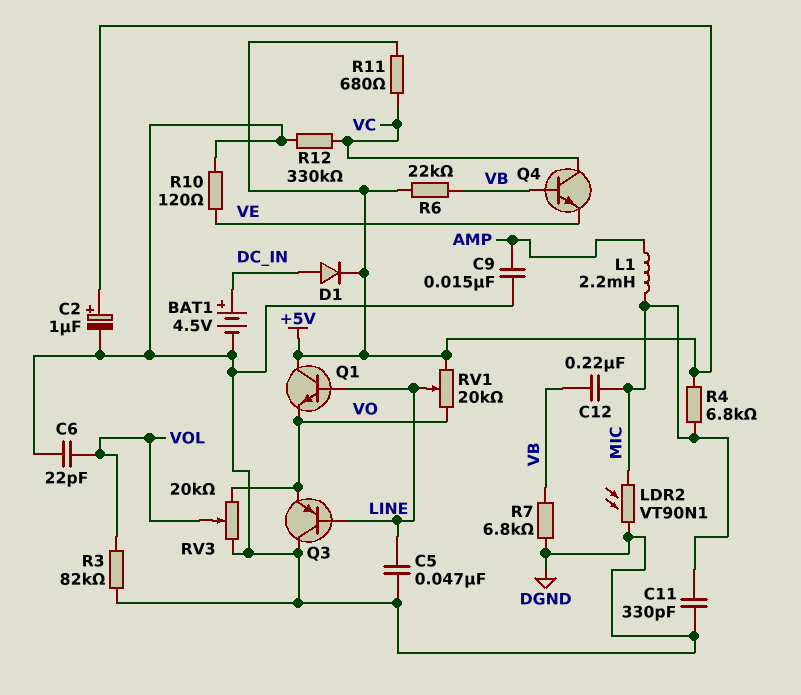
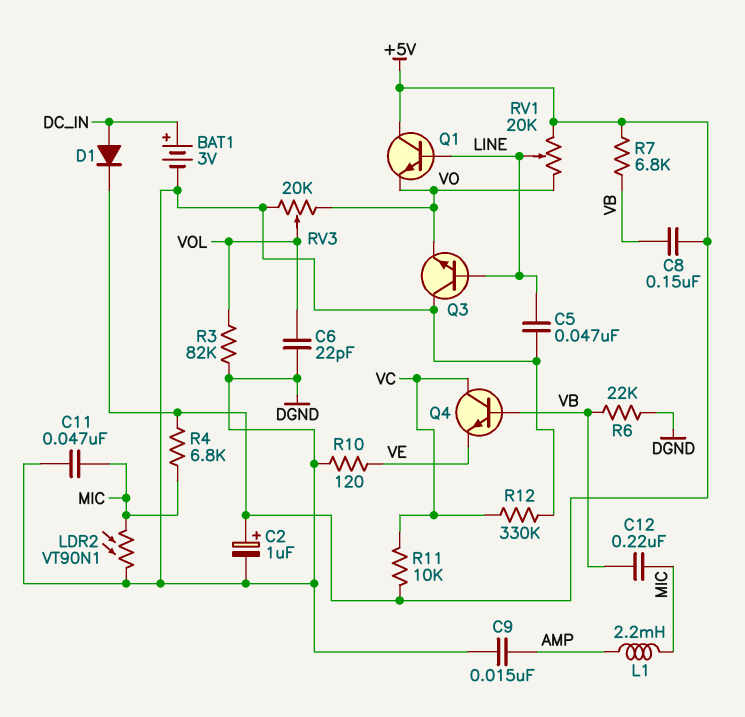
BAT1: 4.5V (plus DC_IN, minus DGND) -> 3V (plus DC_IN, minus DGND)
C8: none -> 150nF (+5V, VB)
C11: 330pF (DGND, MIC) -> 47nF (DGND, MIC)
Q3: PNP (B LINE, C DGND, E VO) -> NPN (B LINE, C DGND, E VO)
R6: 22k (+5V, VB) -> 22k (DGND, VB)
R7: 6.8k (DGND, VB) -> 6.8k (+5V, VB)
R11: 680 (+5V, VC) -> 10k (+5V, VC)

